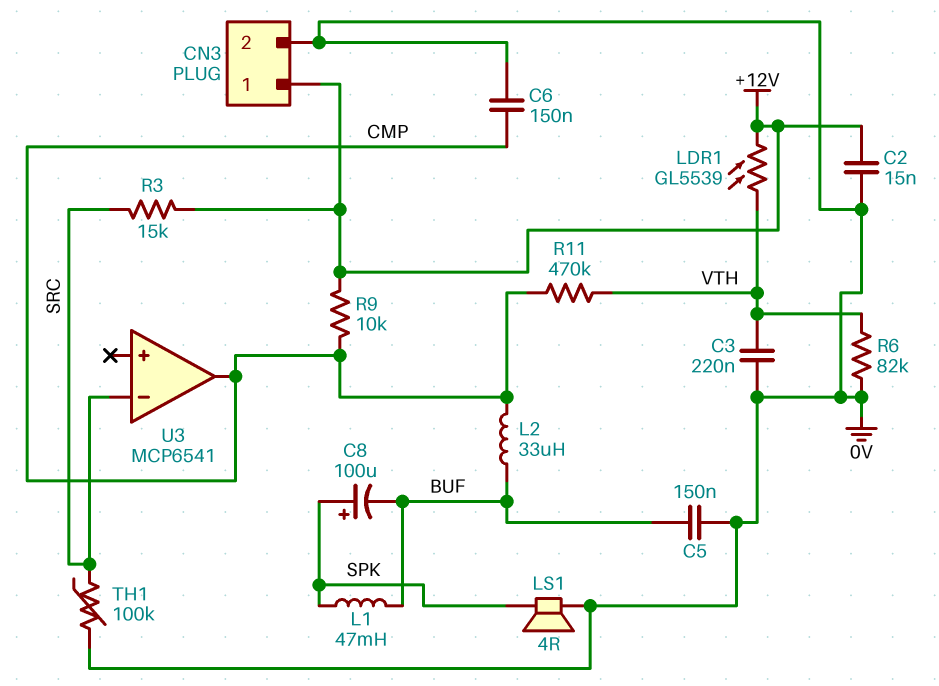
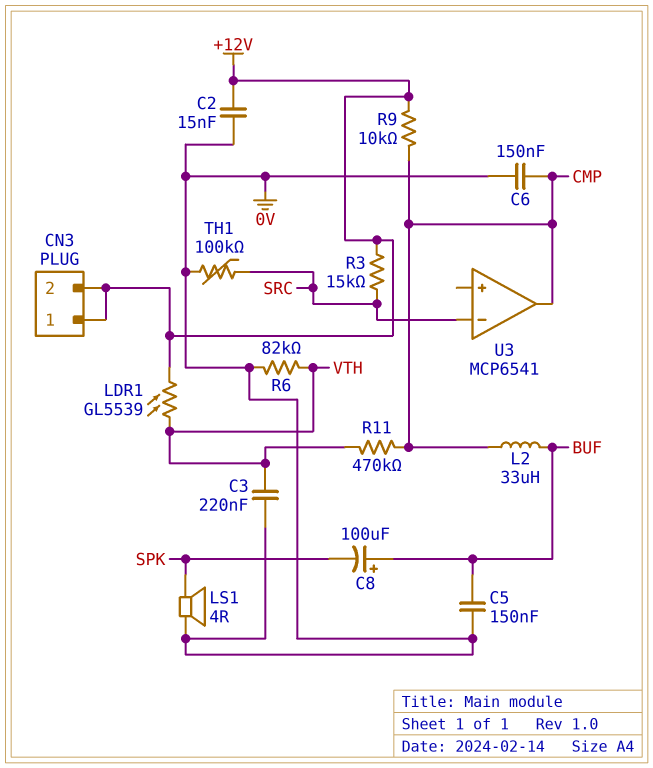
C8: 100uF (plus SPK, minus BUF) -> 100uF (plus BUF, minus SPK)
CN3 pin 2: 0V -> +12V
L1: 47mH (BUF, SPK) -> none

